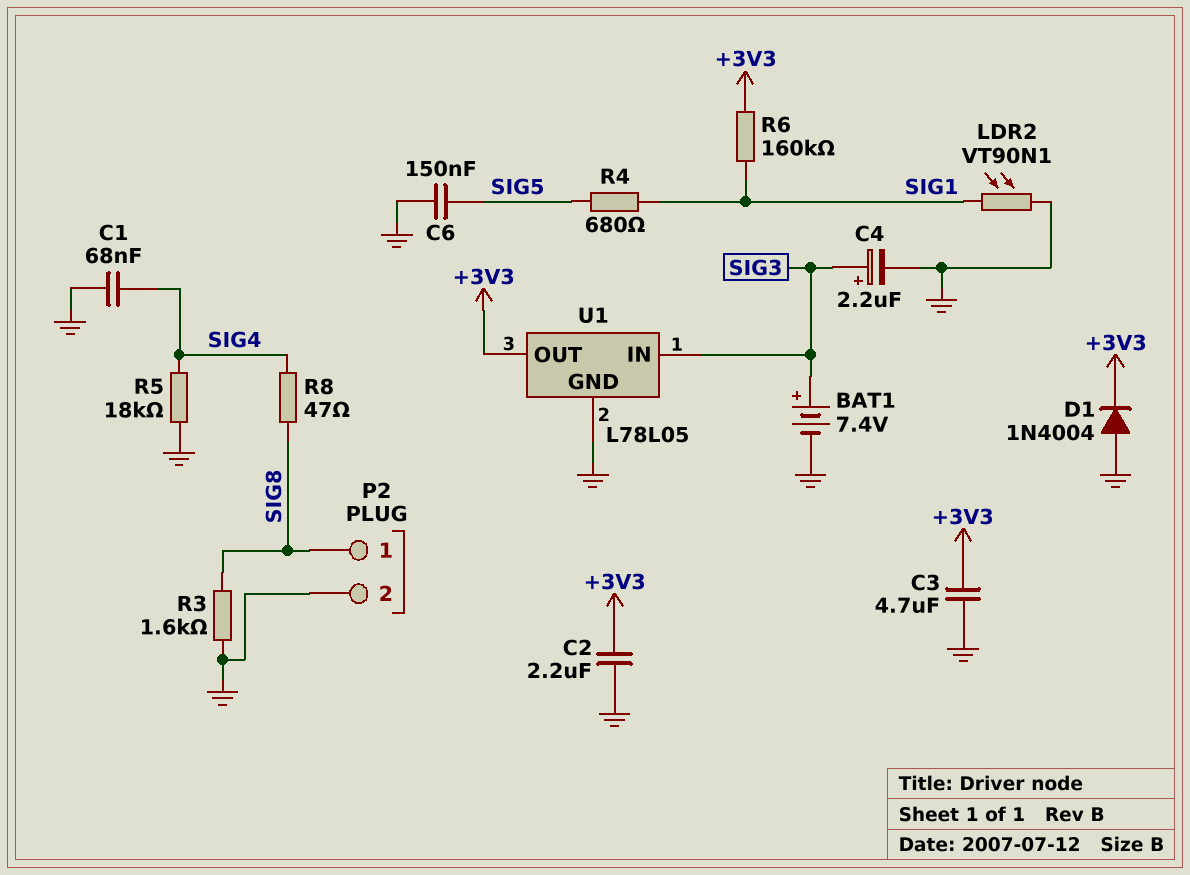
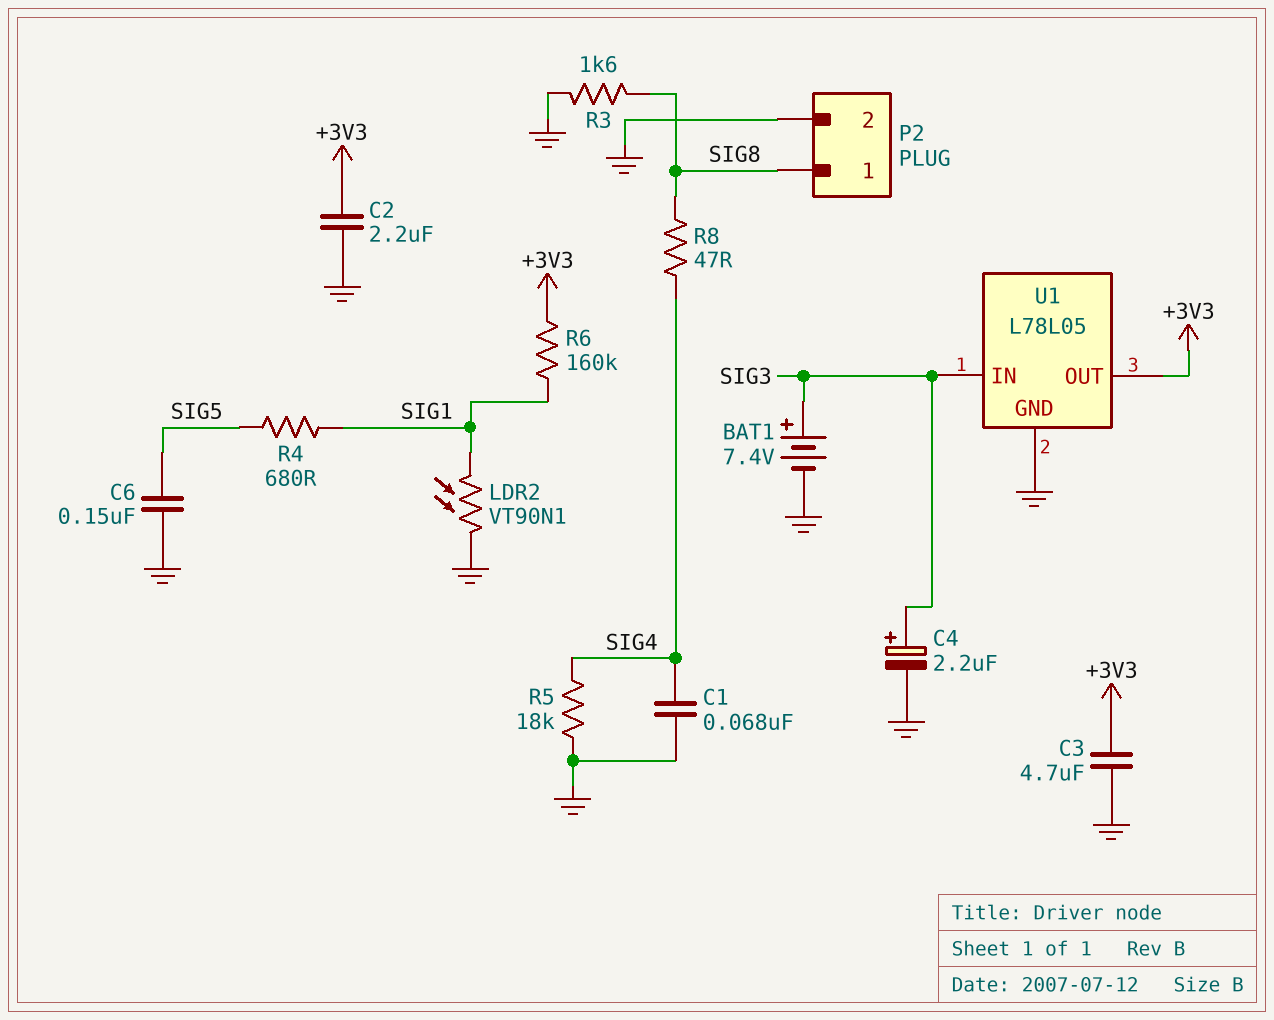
D1: diode 1N4004 (A GND, K +3V3) -> none

